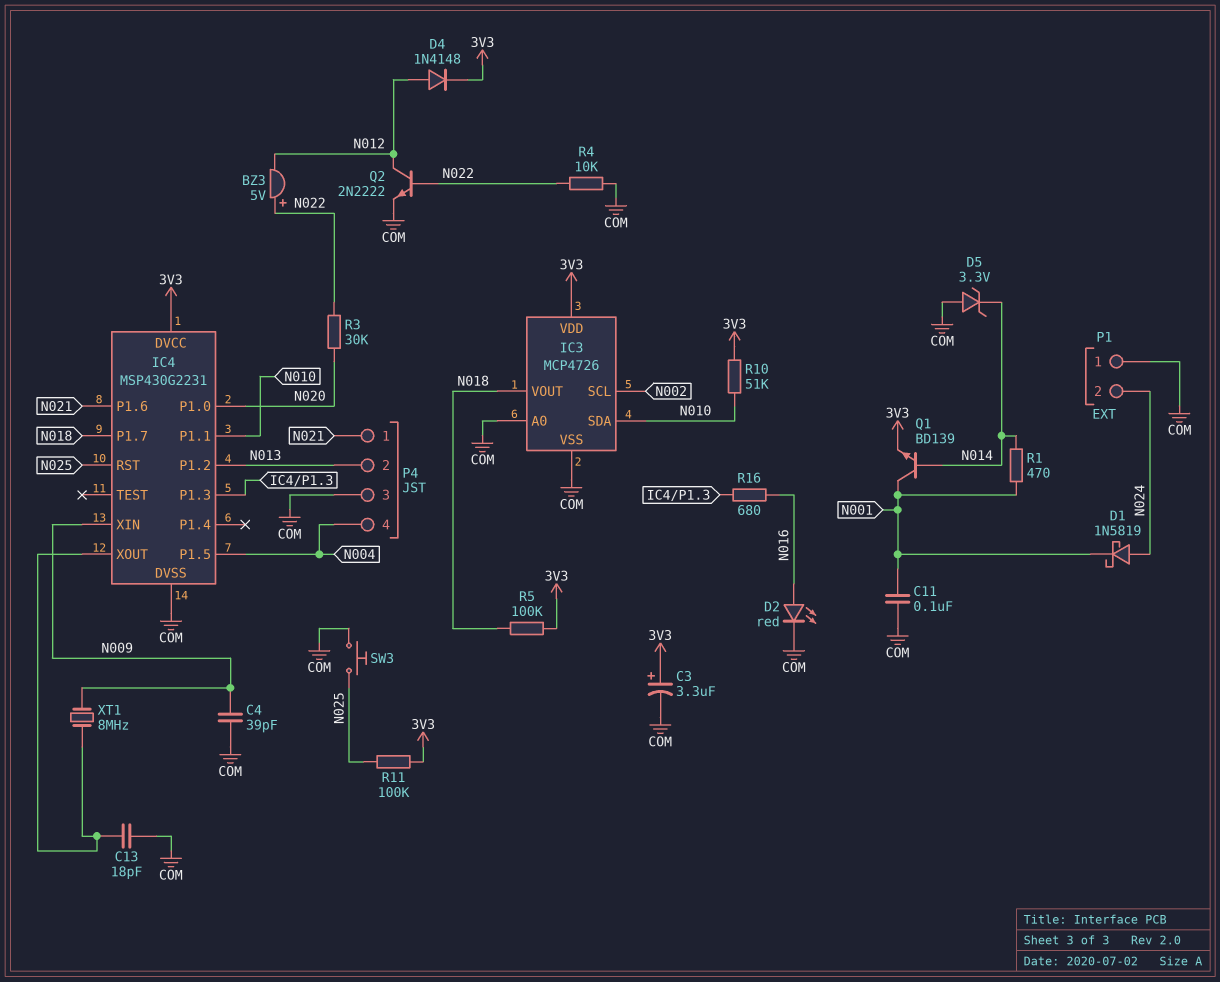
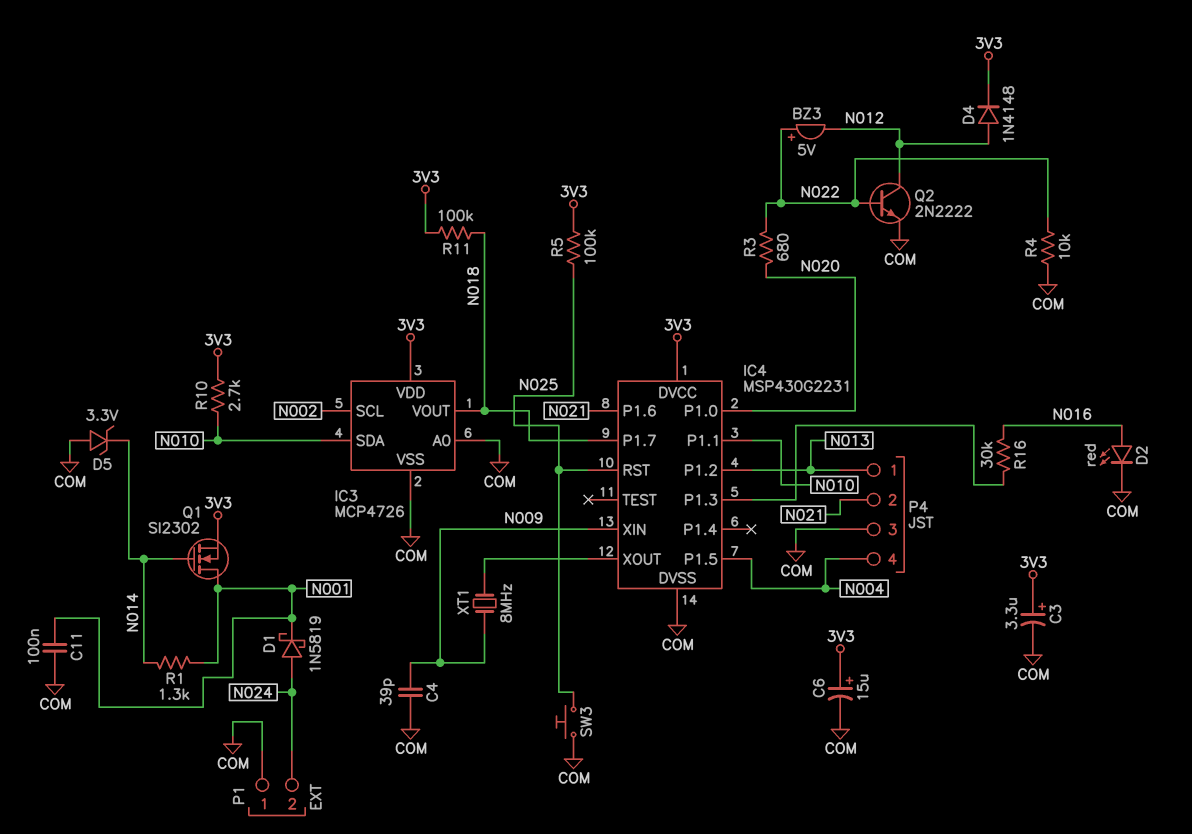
C6: none -> 15uF (plus 3V3, minus COM)
C13: 18pF (COM, IC4/XOUT) -> none
P4 pin 1: N021 -> N013
P4 pin 2: N013 -> N021
Q1: NPN BD139 (B N014, C N001, E 3V3) -> NMOS SI2302 (G N014, D N001, S 3V3)
R1: 470 (N001, N014) -> 1.3k (N001, N014)
R3: 30k (N020, N022) -> 680 (N020, N022)
R5: 100k (3V3, N018) -> 100k (3V3, N025)
R10: 51k (3V3, N010) -> 2.7k (3V3, N010)
R11: 100k (3V3, N025) -> 100k (3V3, N018)
R16: 680 (IC4/P1.3, N016) -> 30k (IC4/P1.3, N016)

